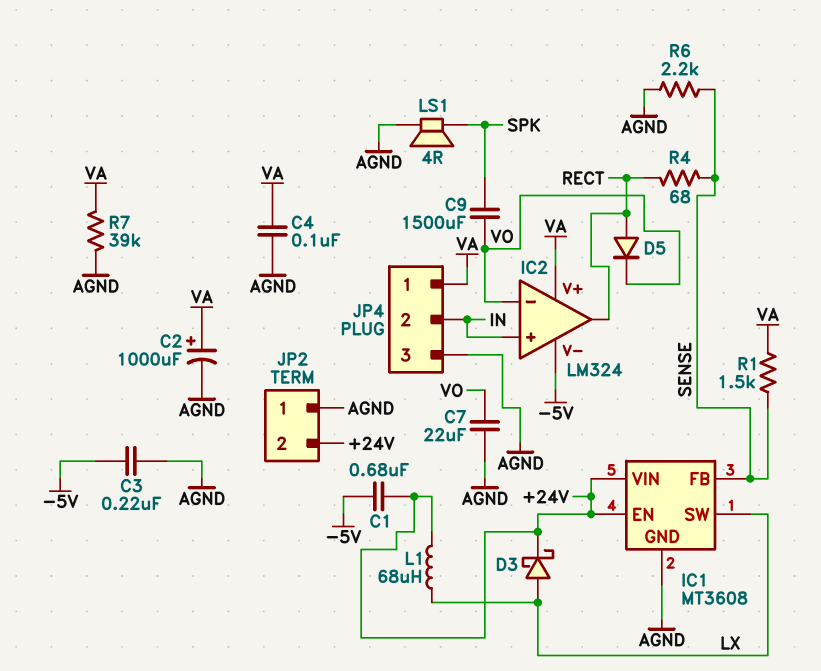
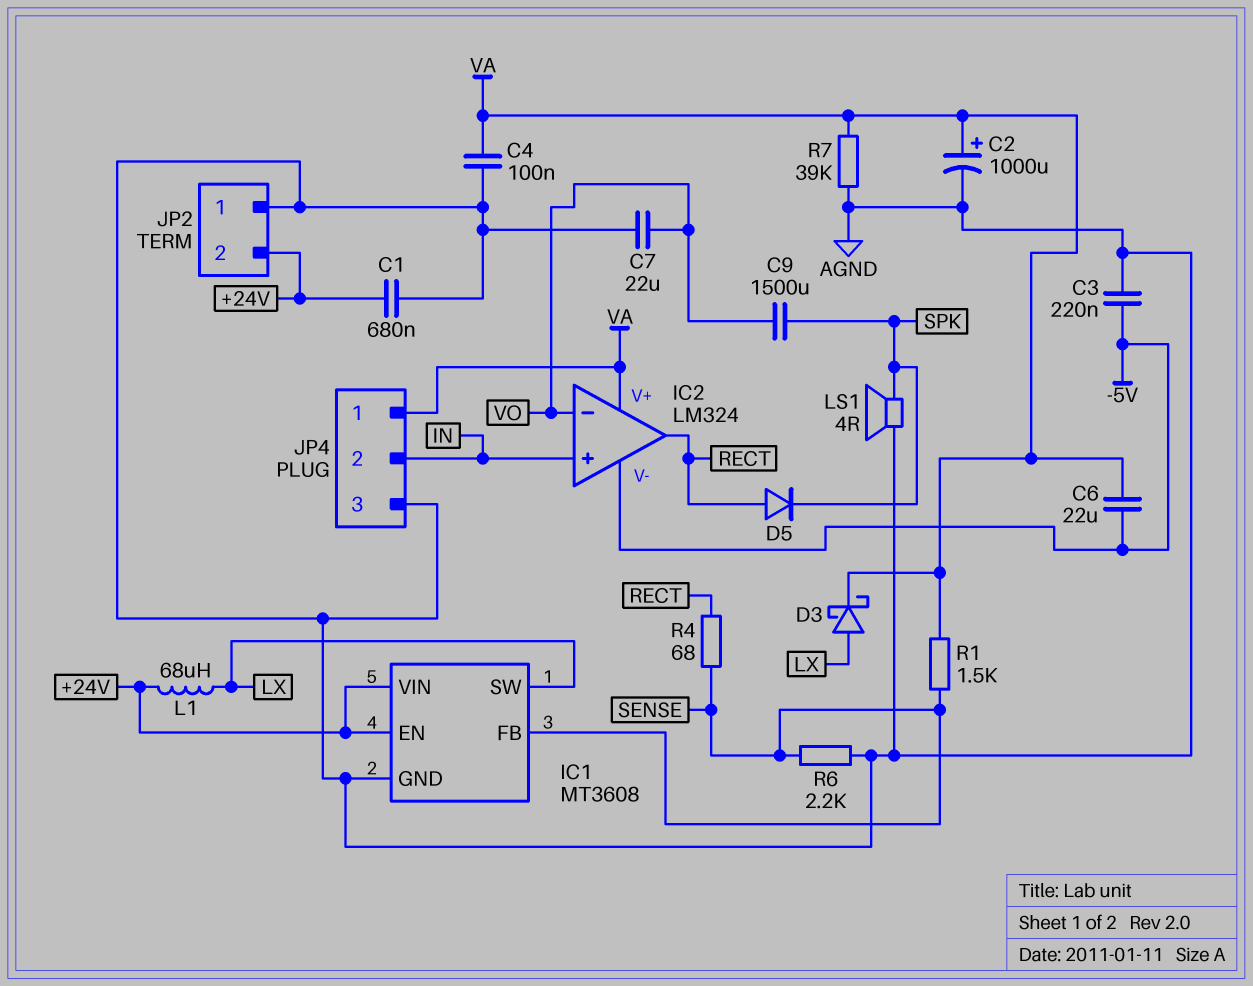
C1: 680nF (+24V, -5V) -> 680nF (+24V, AGND)
C6: none -> 22uF (-5V, VA)
D3: schottky (A LX, K +24V) -> schottky (A LX, K VA)
D5: diode (A RECT, K VO) -> diode (A RECT, K SPK)

